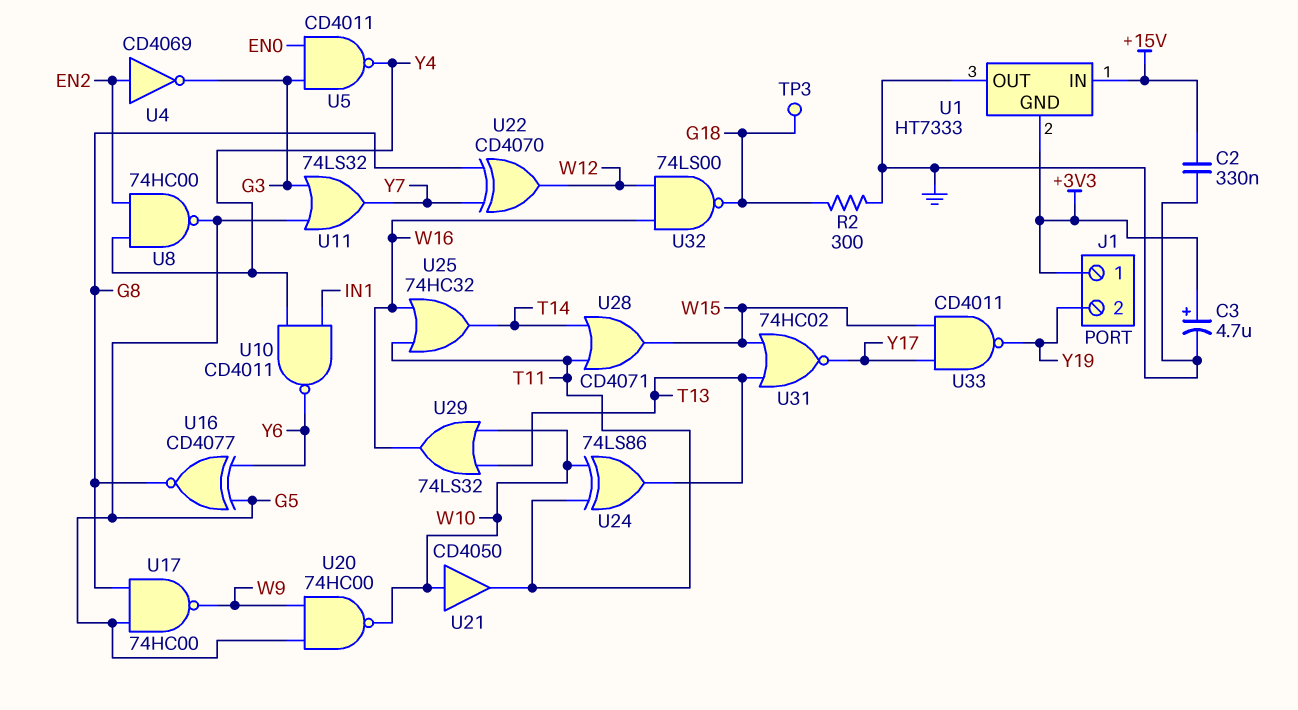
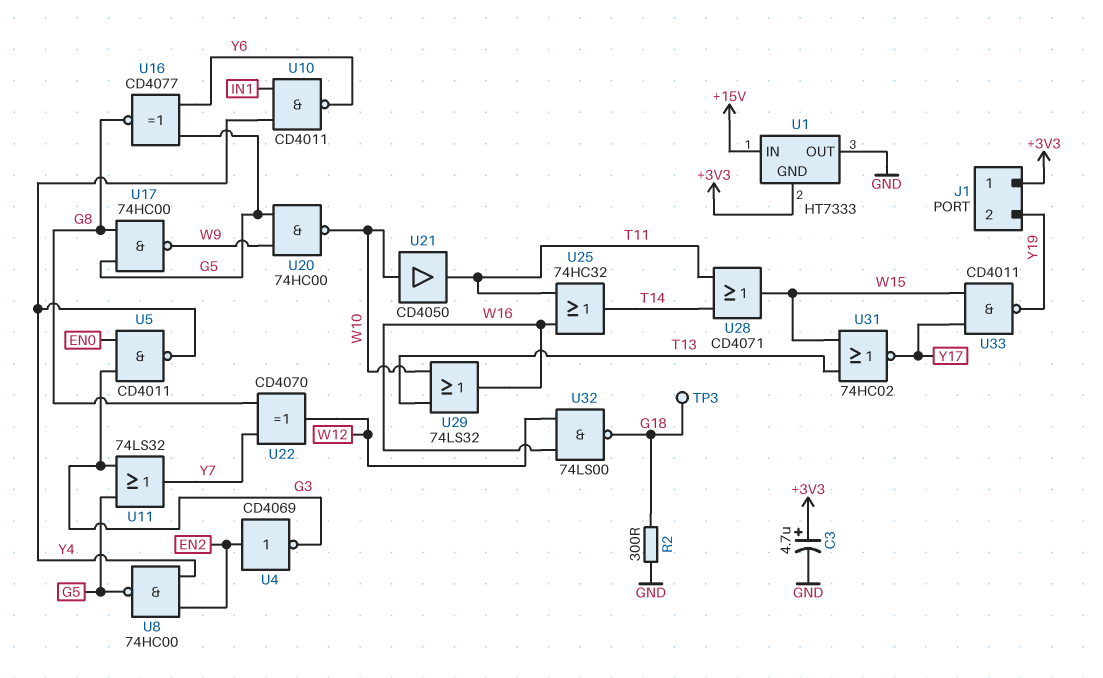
C2: 330nF (+15V, GND) -> none
U24: XOR 74LS86 (in T11, in W10, out T13) -> none

